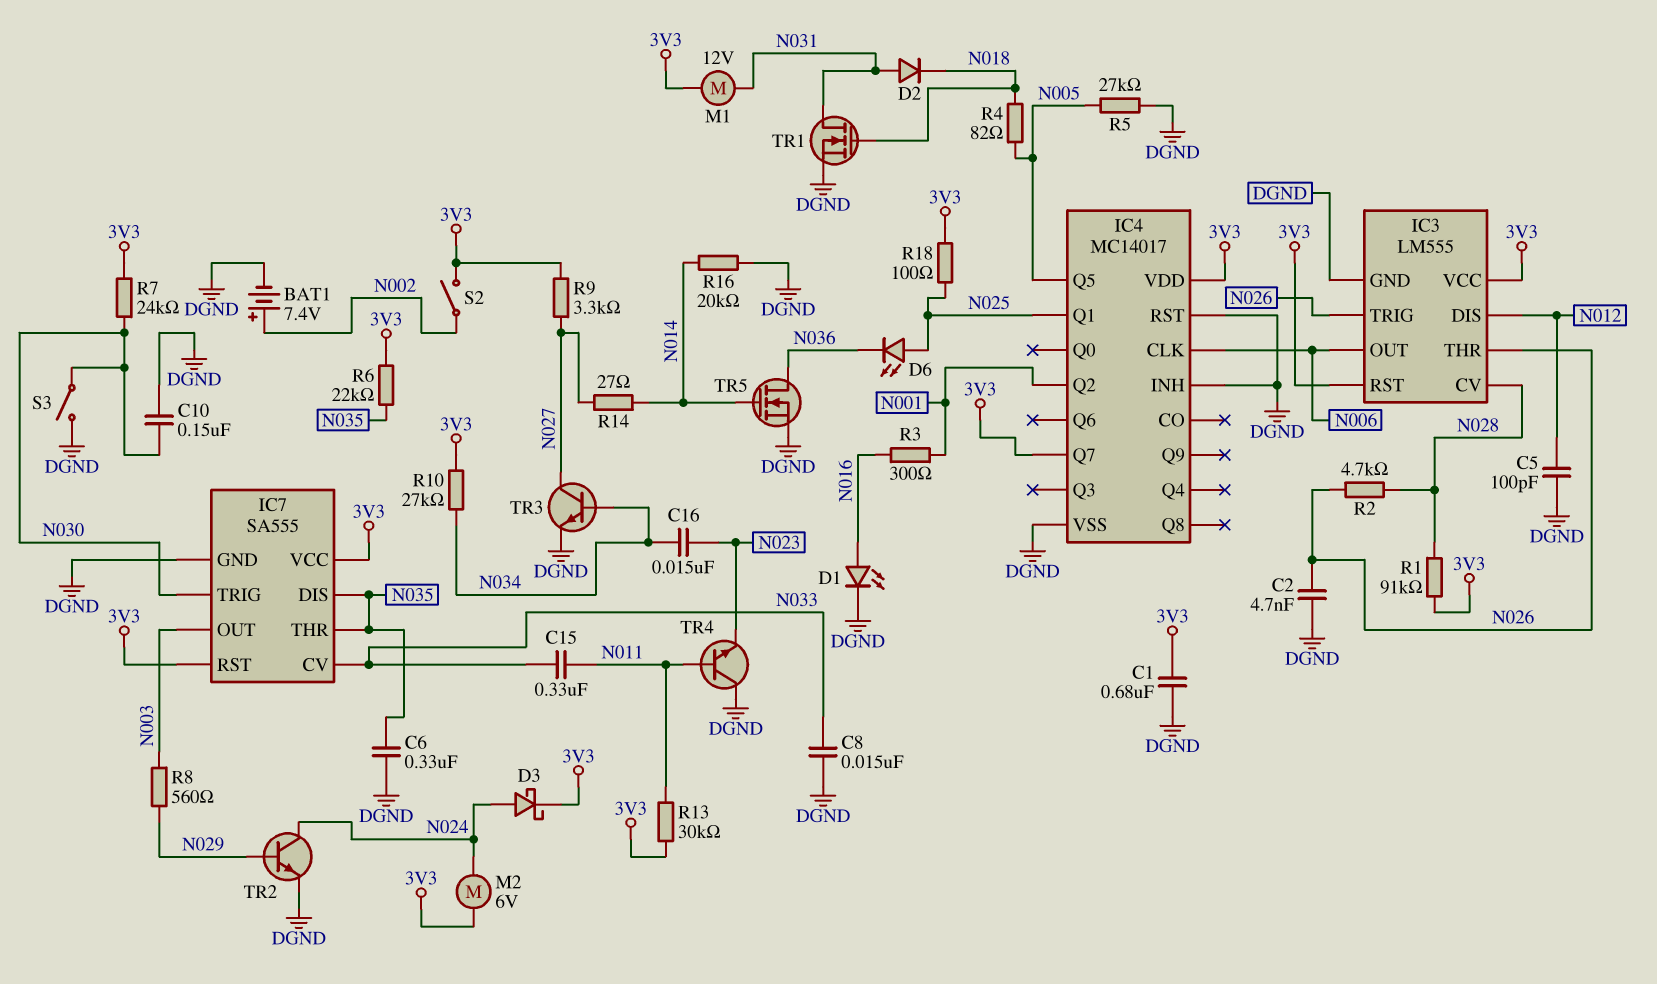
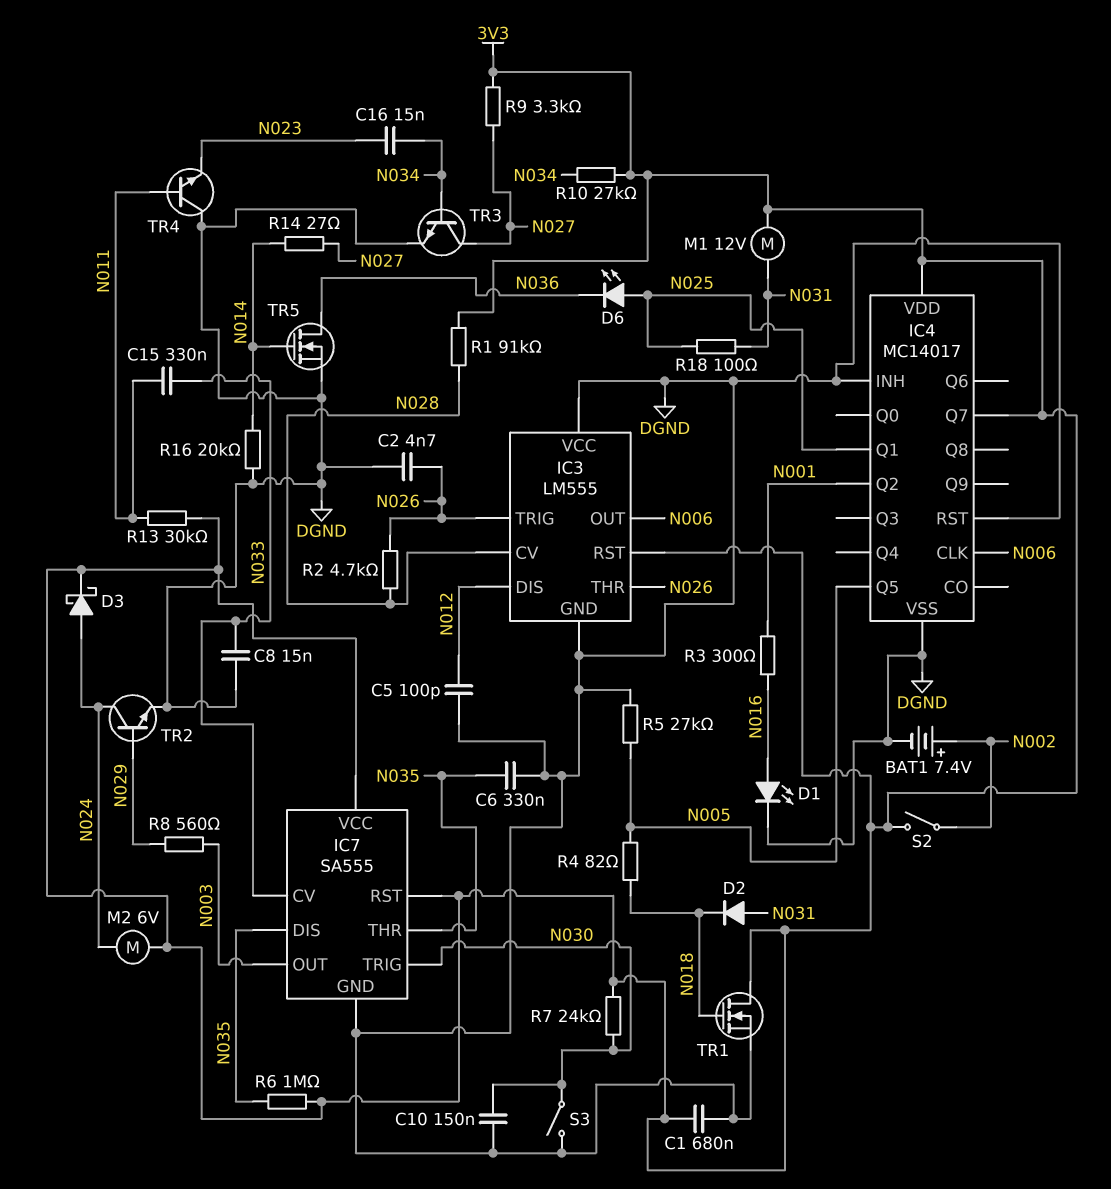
IC3 pin VCC: 3V3 -> DGND
R6: 22k (3V3, N035) -> 1M (3V3, N035)
R18: 100 (3V3, N025) -> 100 (N025, N031)
TR1: NMOS (G N018, D N031, S DGND) -> NMOS (G N018, D 3V3, S DGND)

